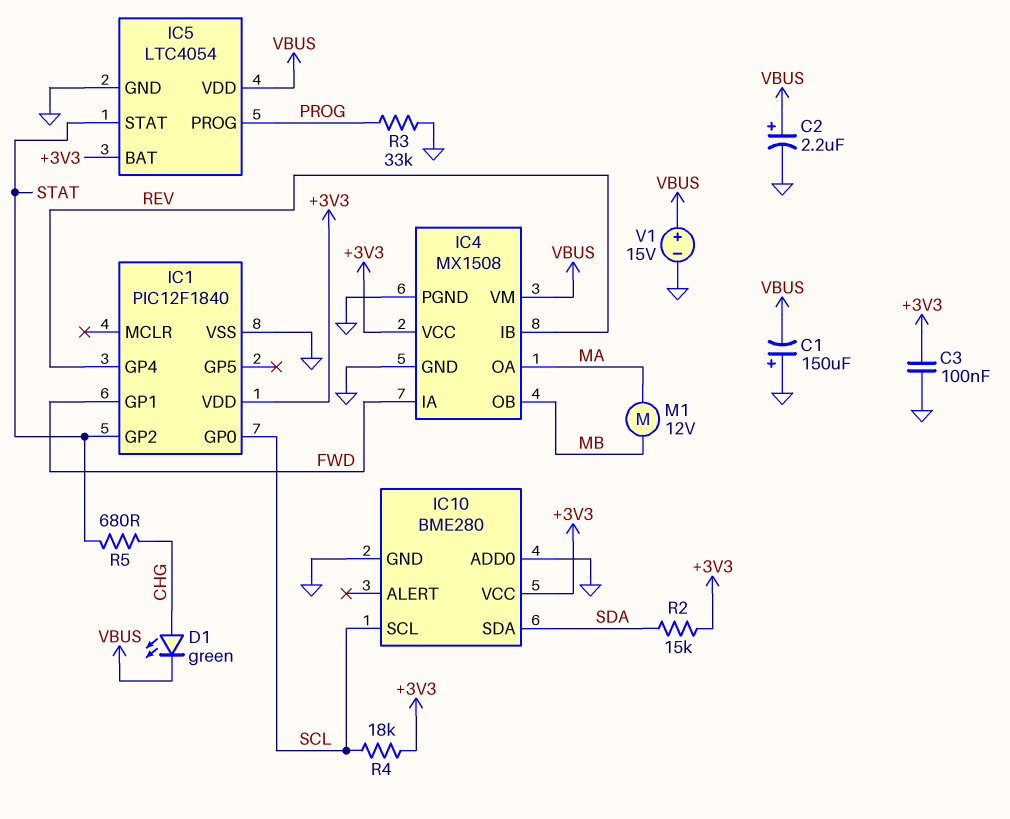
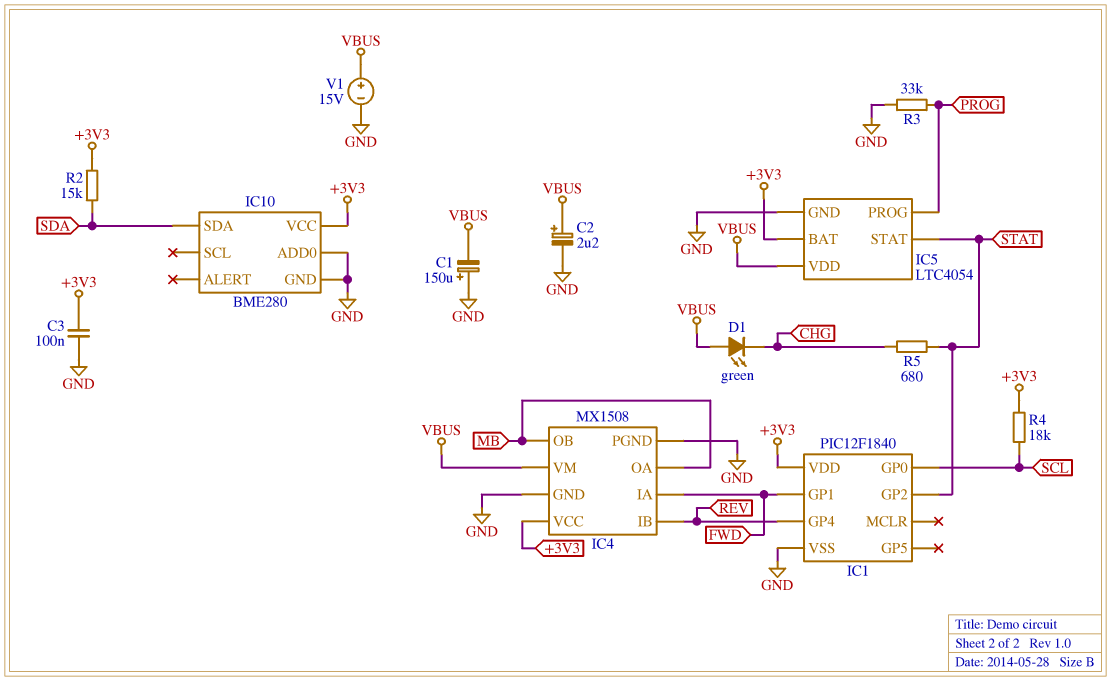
D1: LED green (A CHG, K VBUS) -> LED green (A VBUS, K CHG)
IC4 pin OA: MA -> MB
IC10 pin SCL: SCL -> none
M1: motor 12V (MA, MB) -> none

